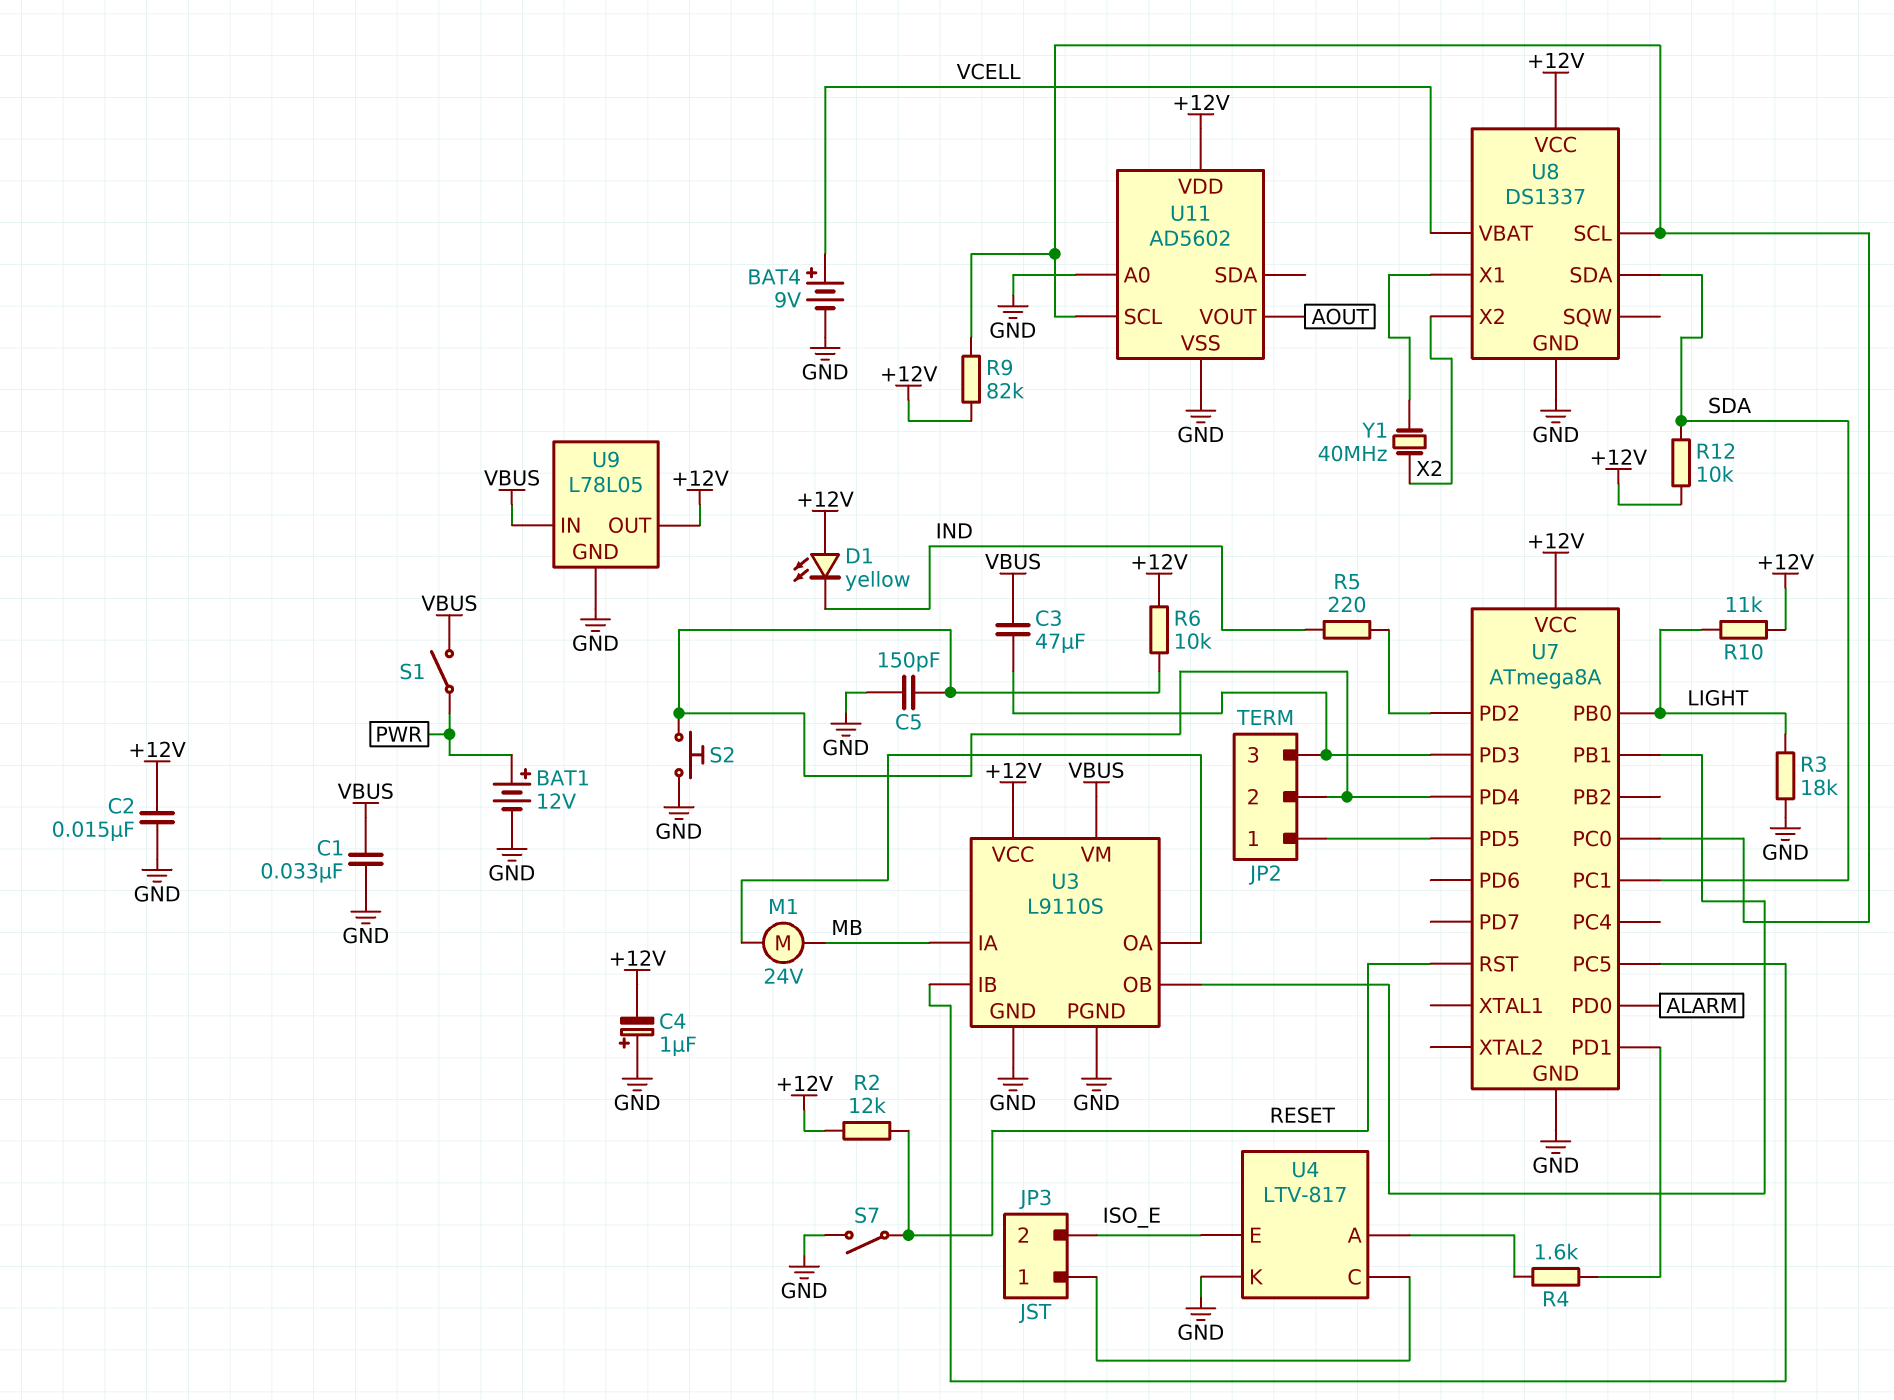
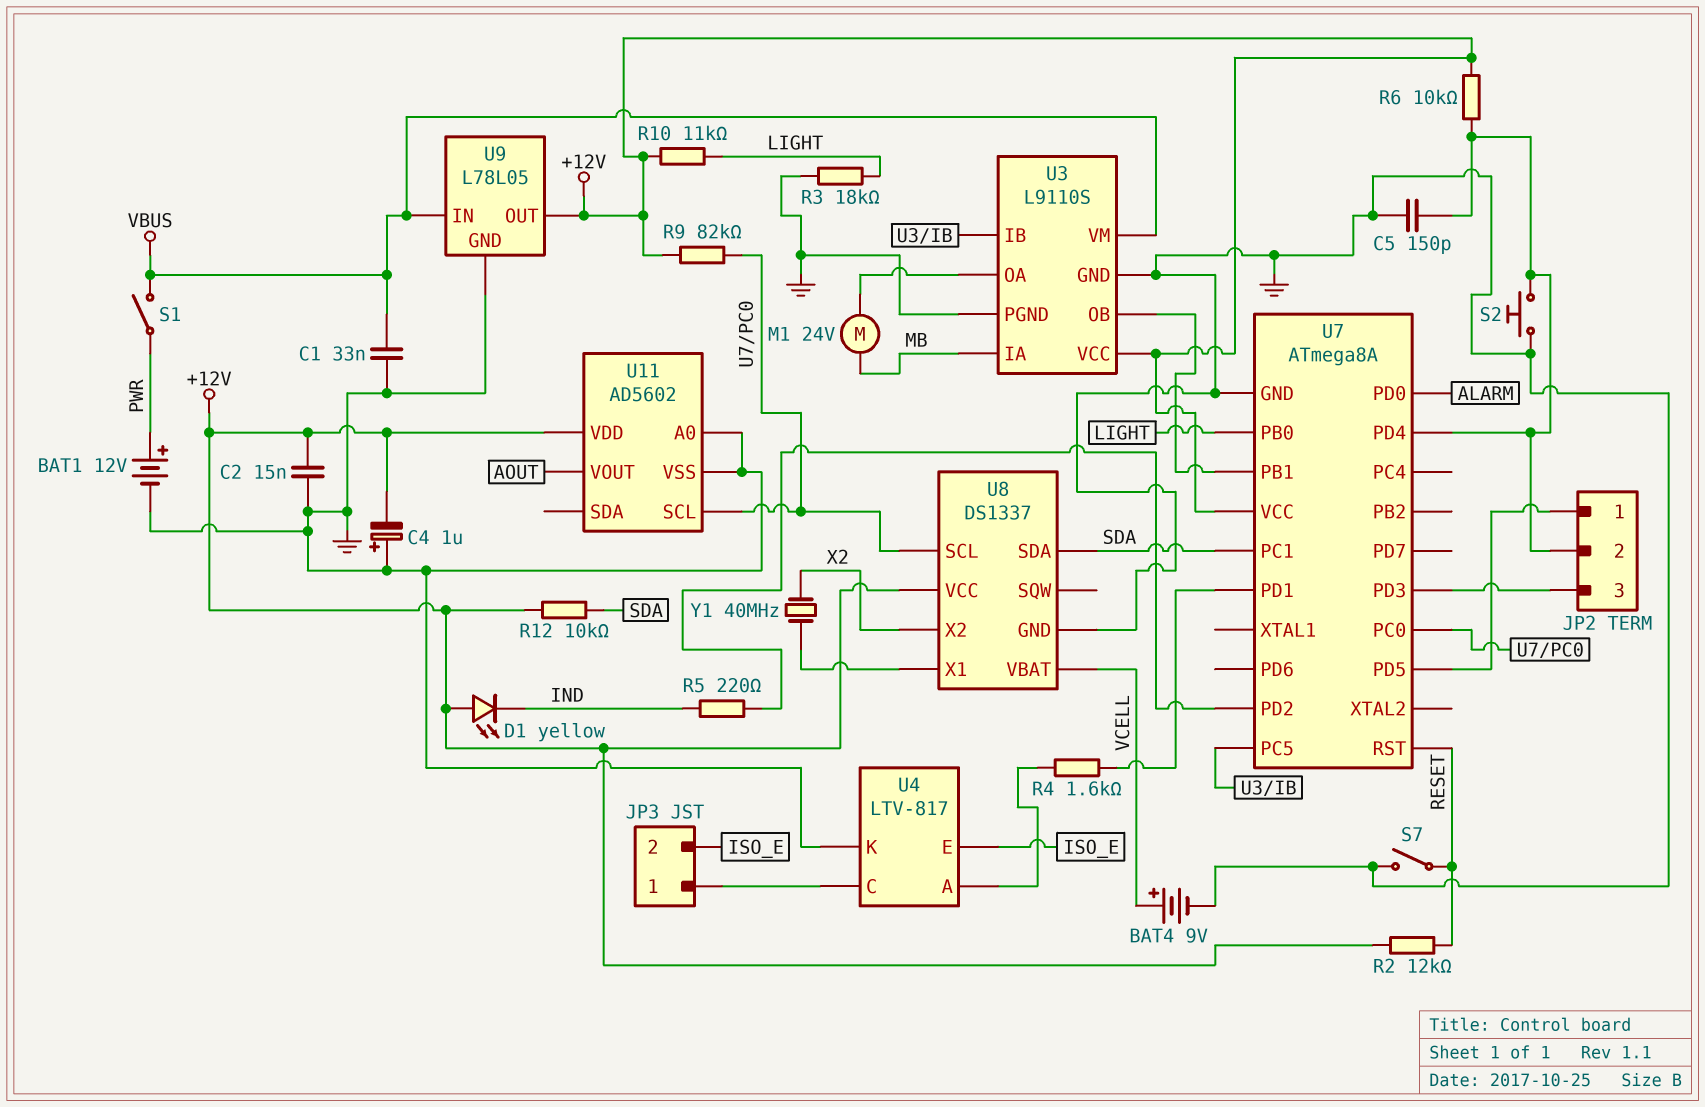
C3: 47uF (JP2/3, VBUS) -> none

